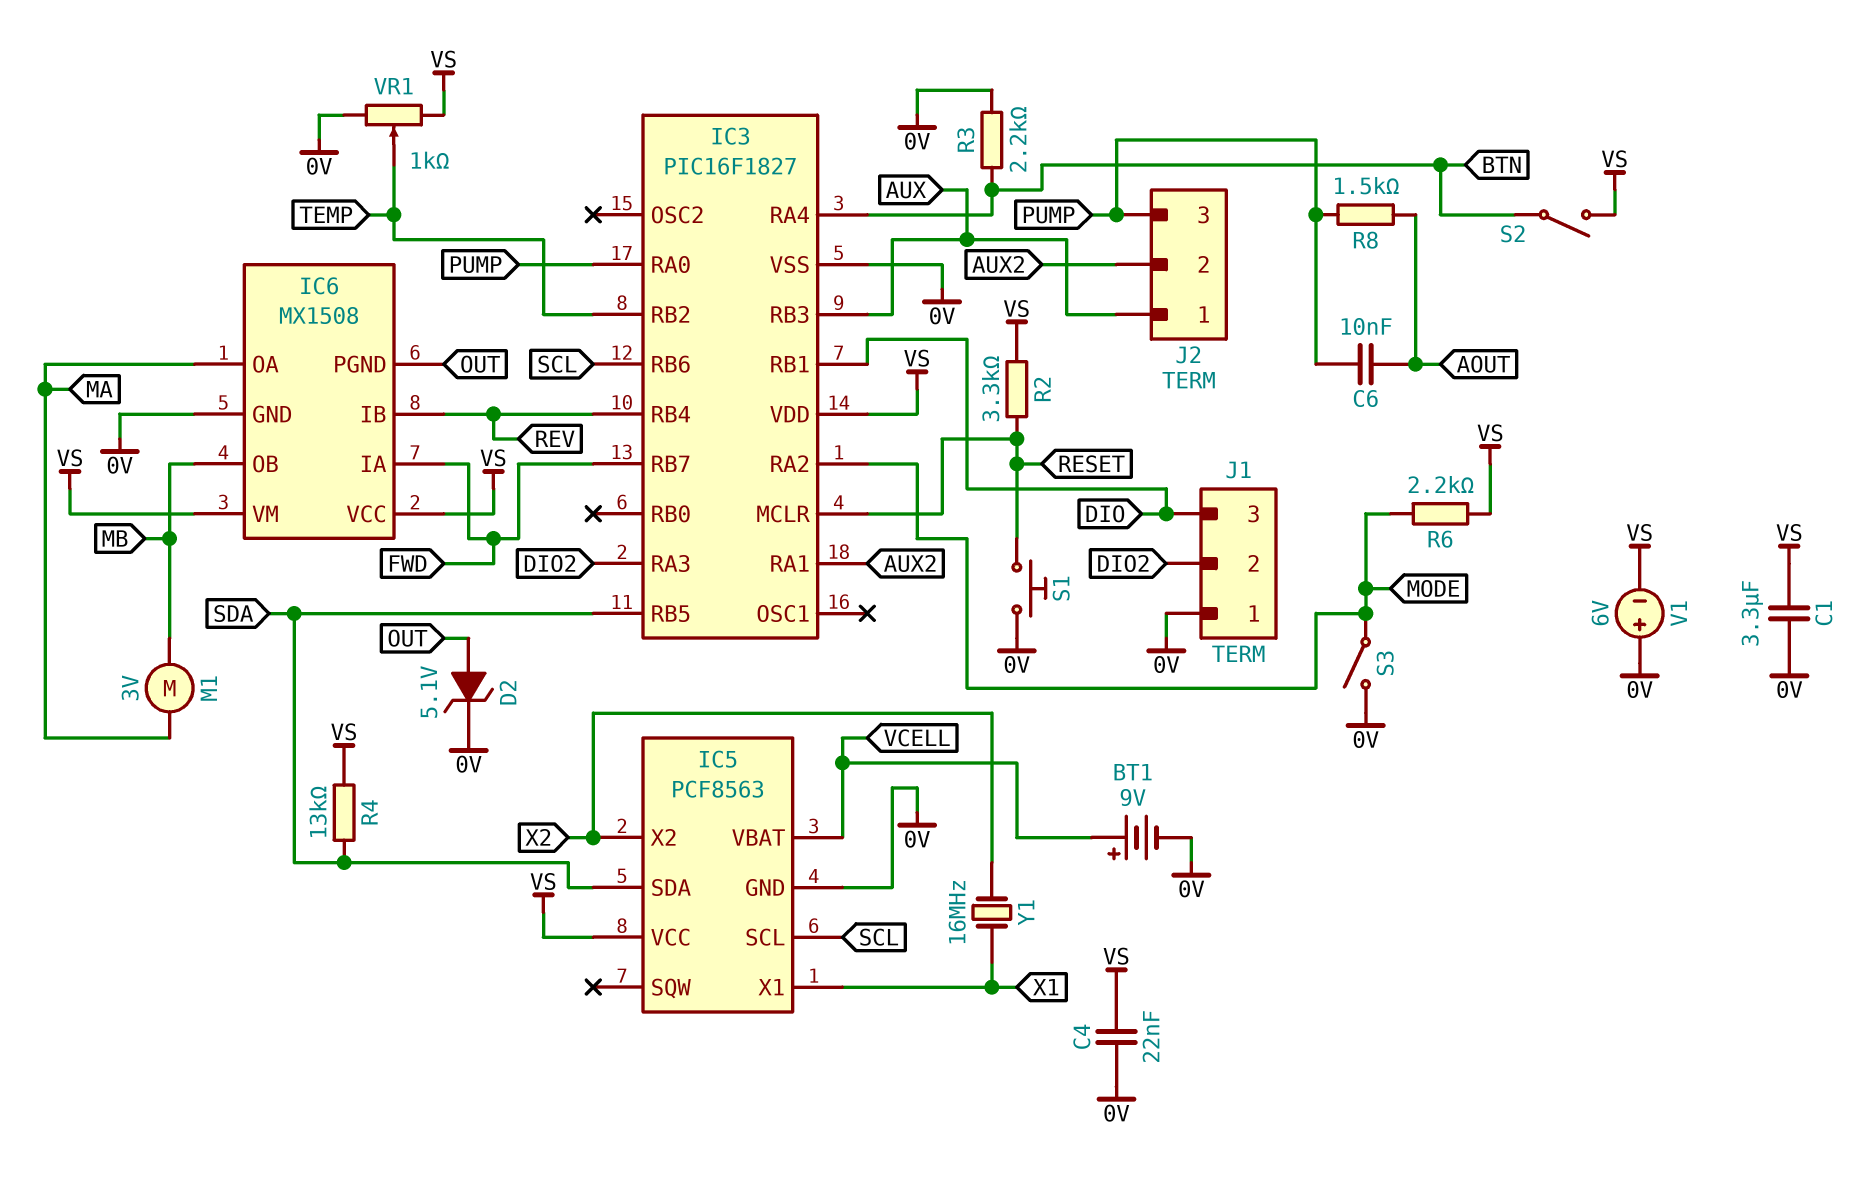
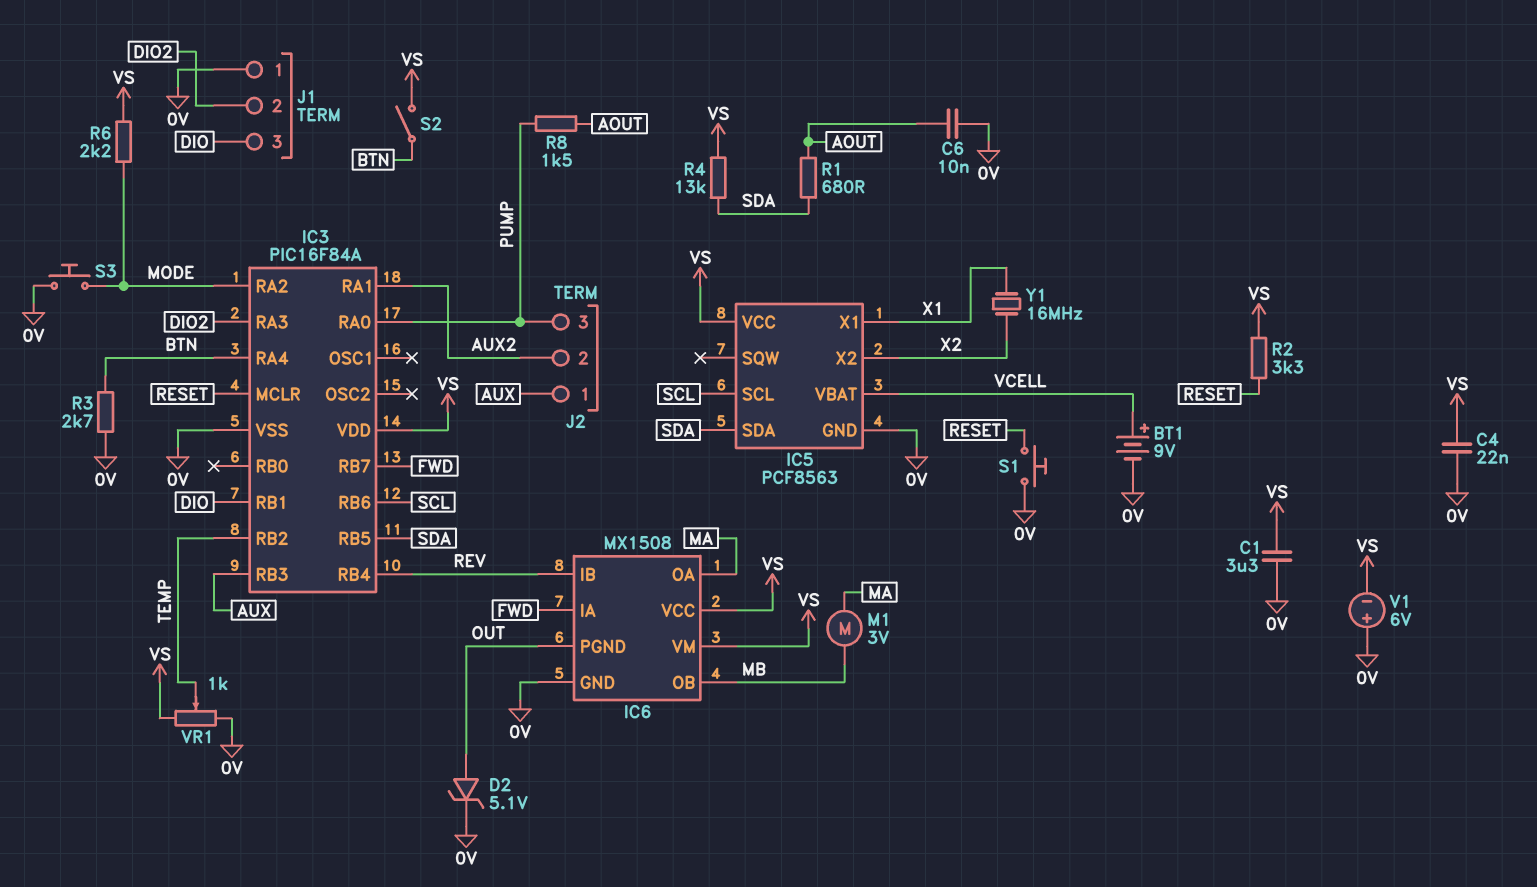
C6: 10nF (AOUT, PUMP) -> 10nF (0V, AOUT)
IC3: PIC16F1827 -> PIC16F84A
R1: none -> 680 (AOUT, SDA)
R3: 2.2k (0V, BTN) -> 2.7k (0V, BTN)
S3: switch (0V, MODE) -> button (0V, MODE)

